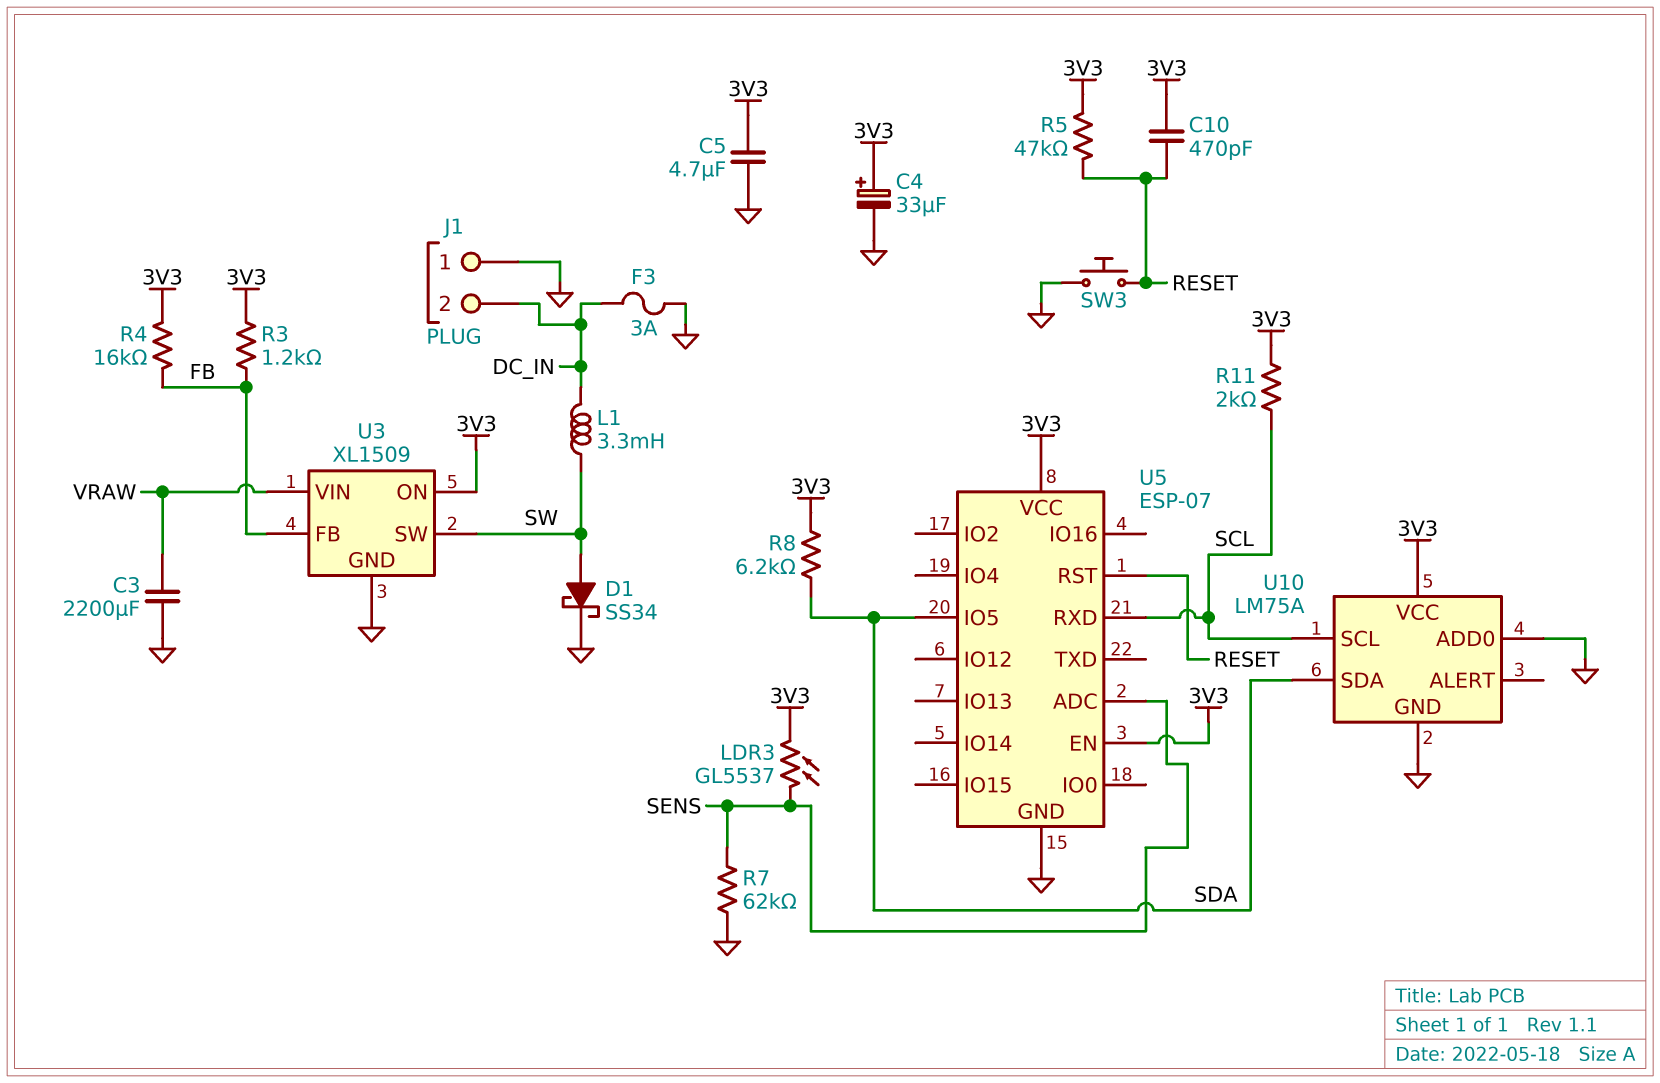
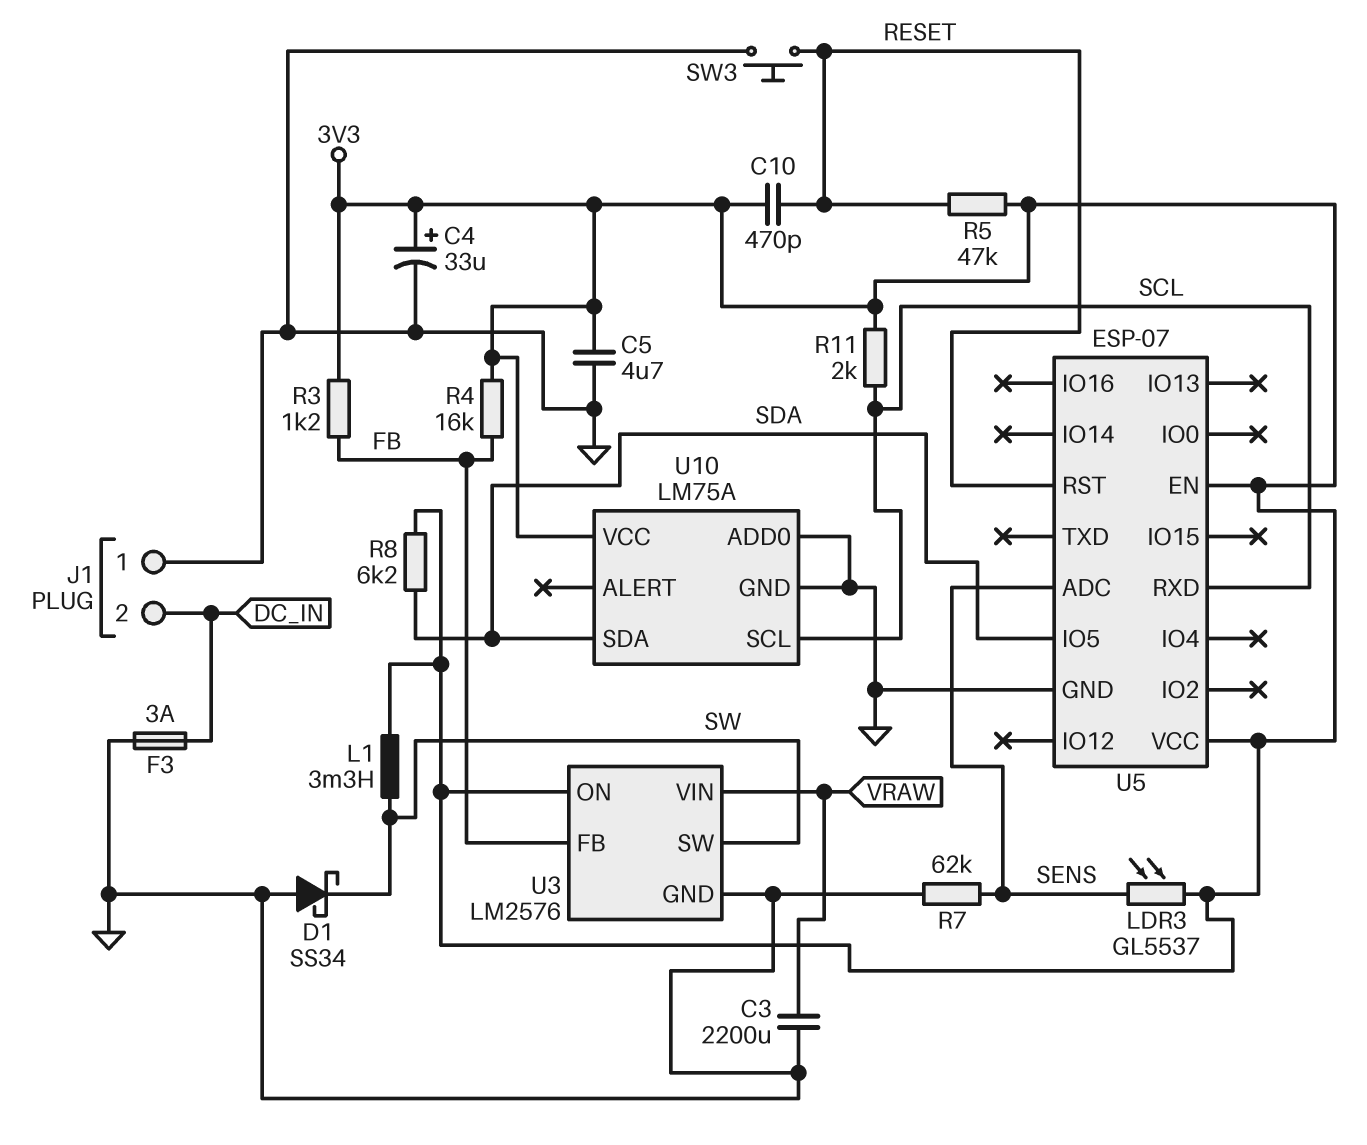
D1: schottky SS34 (A SW, K GND) -> schottky SS34 (A GND, K SW)
L1: 3.3mH (DC_IN, SW) -> 3.3mH (3V3, SW)
U3: XL1509 -> LM2576

